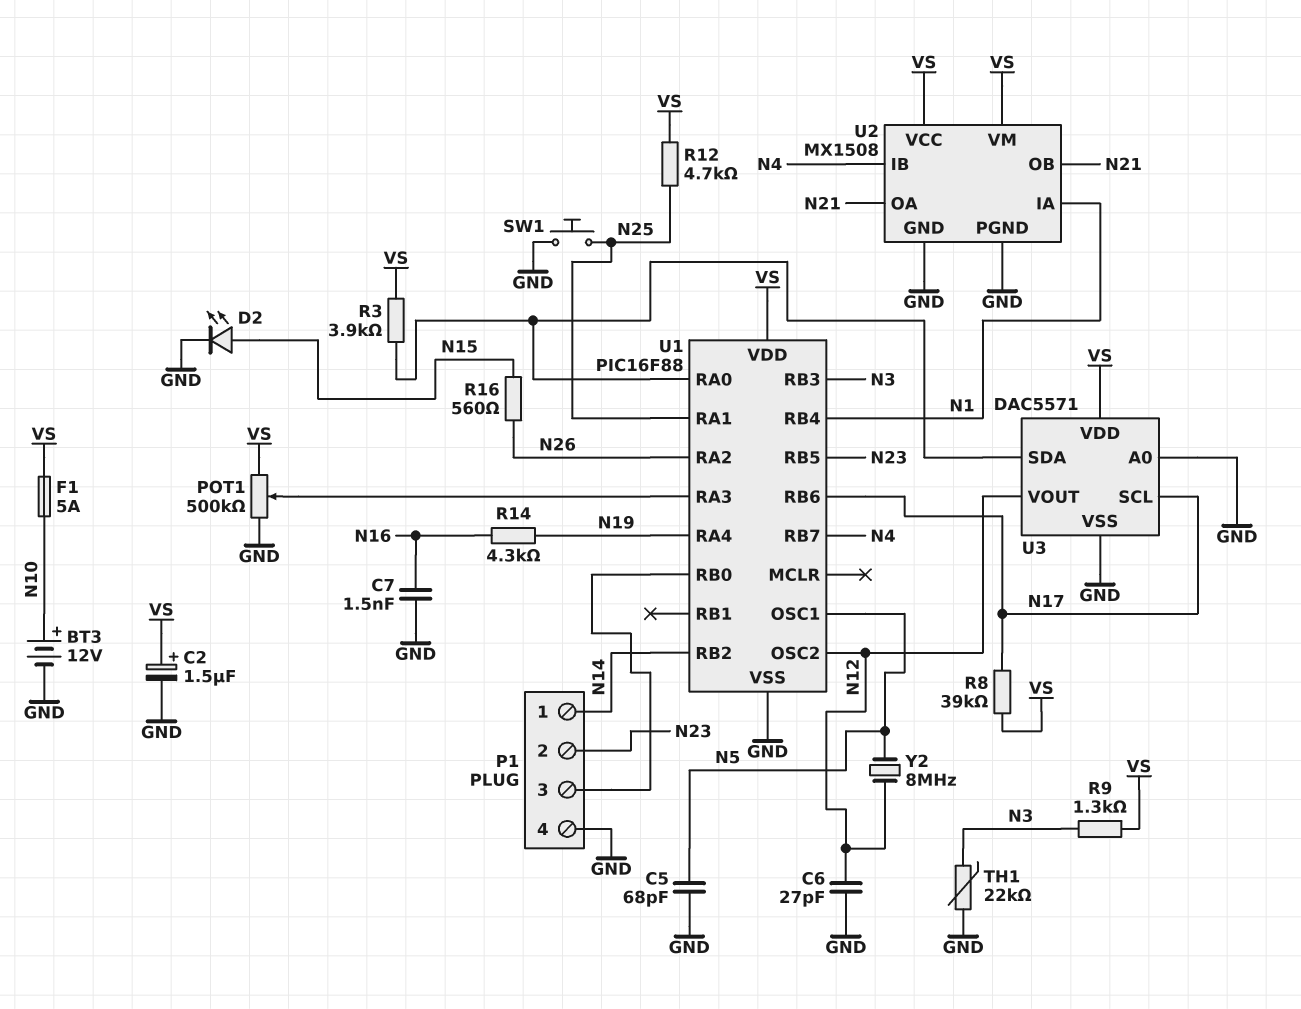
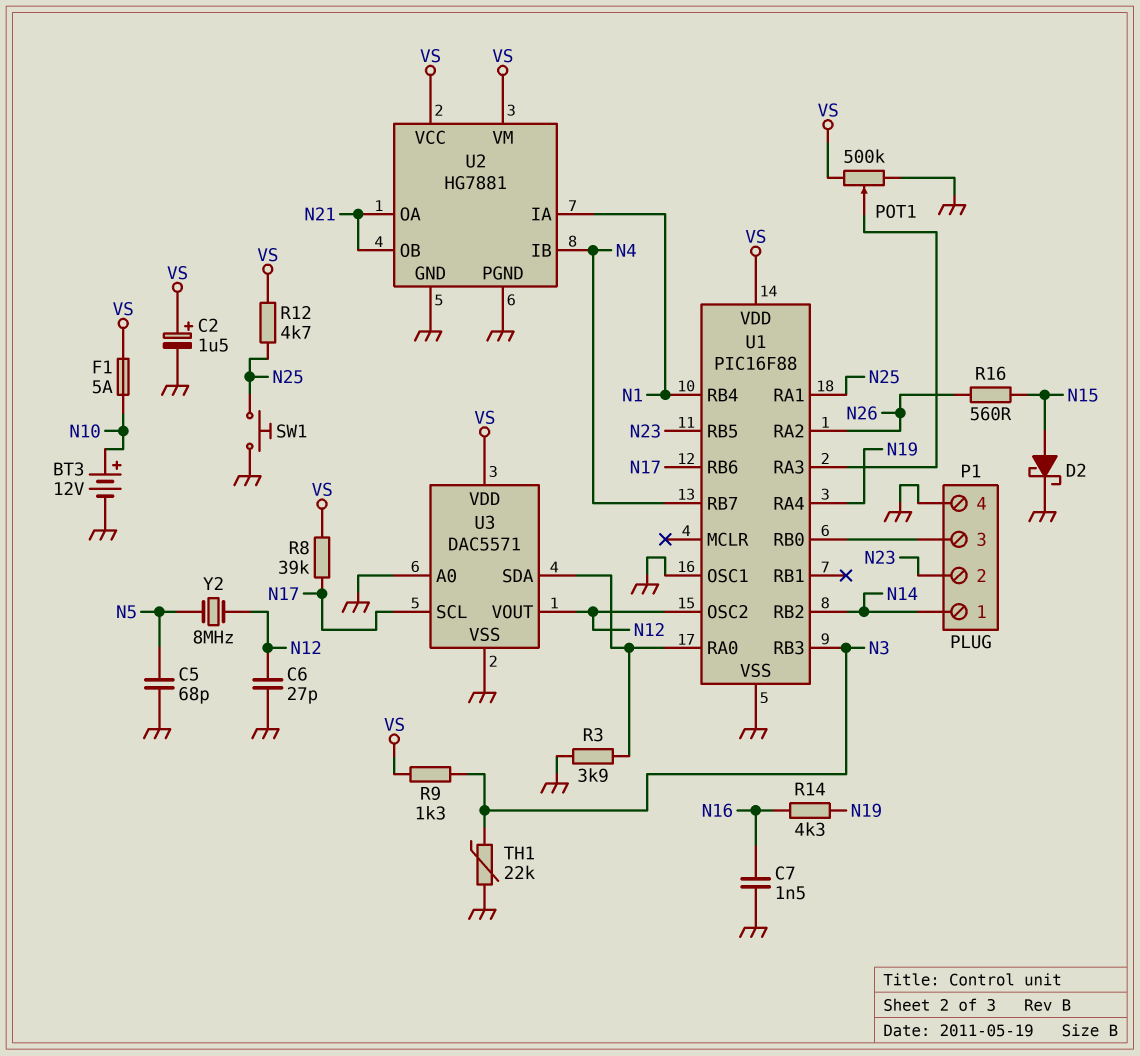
D2: LED (A N15, K GND) -> schottky (A N15, K GND)
R3: 3.9k (U1/RA0, VS) -> 3.9k (GND, U1/RA0)
U1 pin OSC1: N5 -> GND
U2: MX1508 -> HG7881

